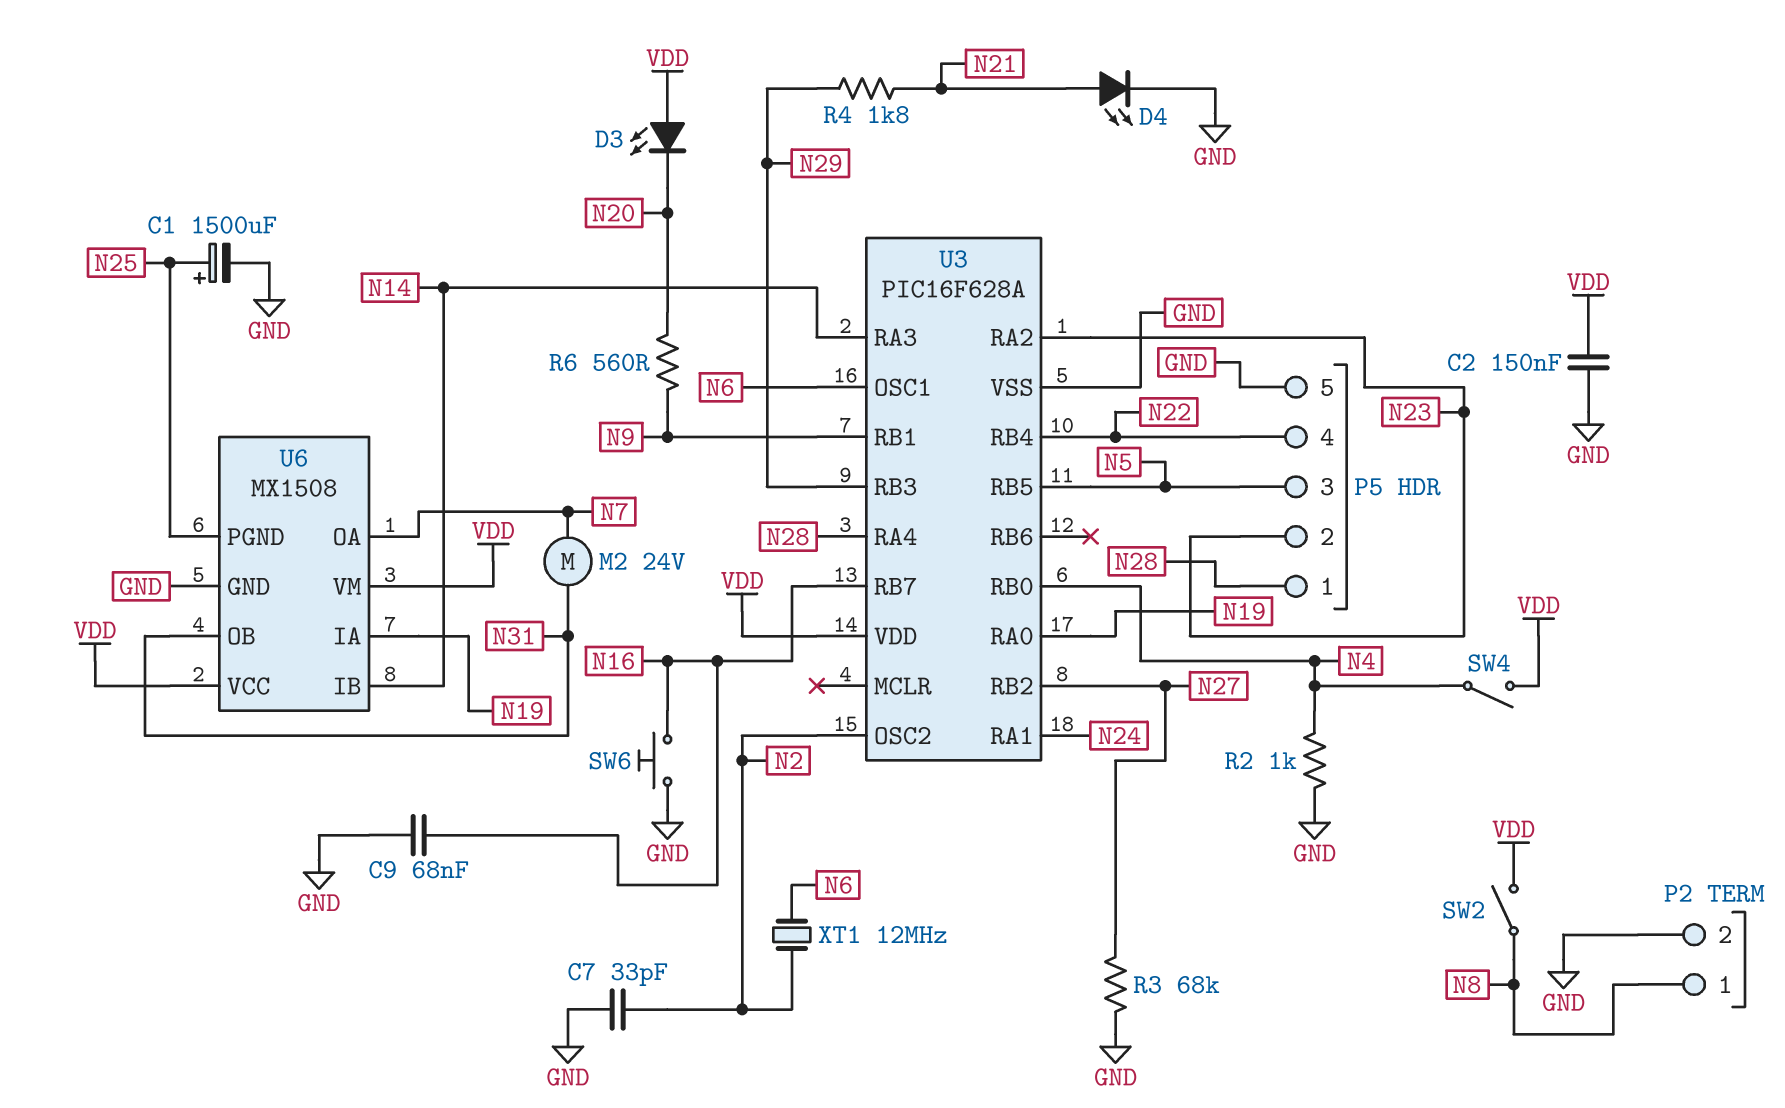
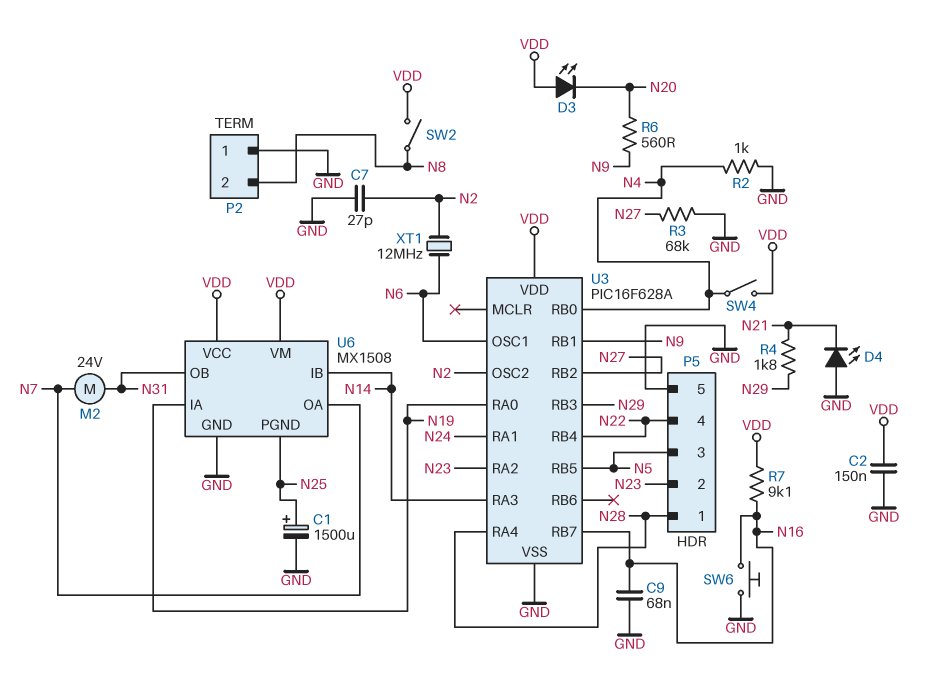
C7: 33pF (GND, N2) -> 27pF (GND, N2)
D4: LED (A N21, K GND) -> LED (A GND, K N21)
P2 pin 1: N8 -> GND
P2 pin 2: GND -> N8
R7: none -> 9.1k (N16, VDD)

